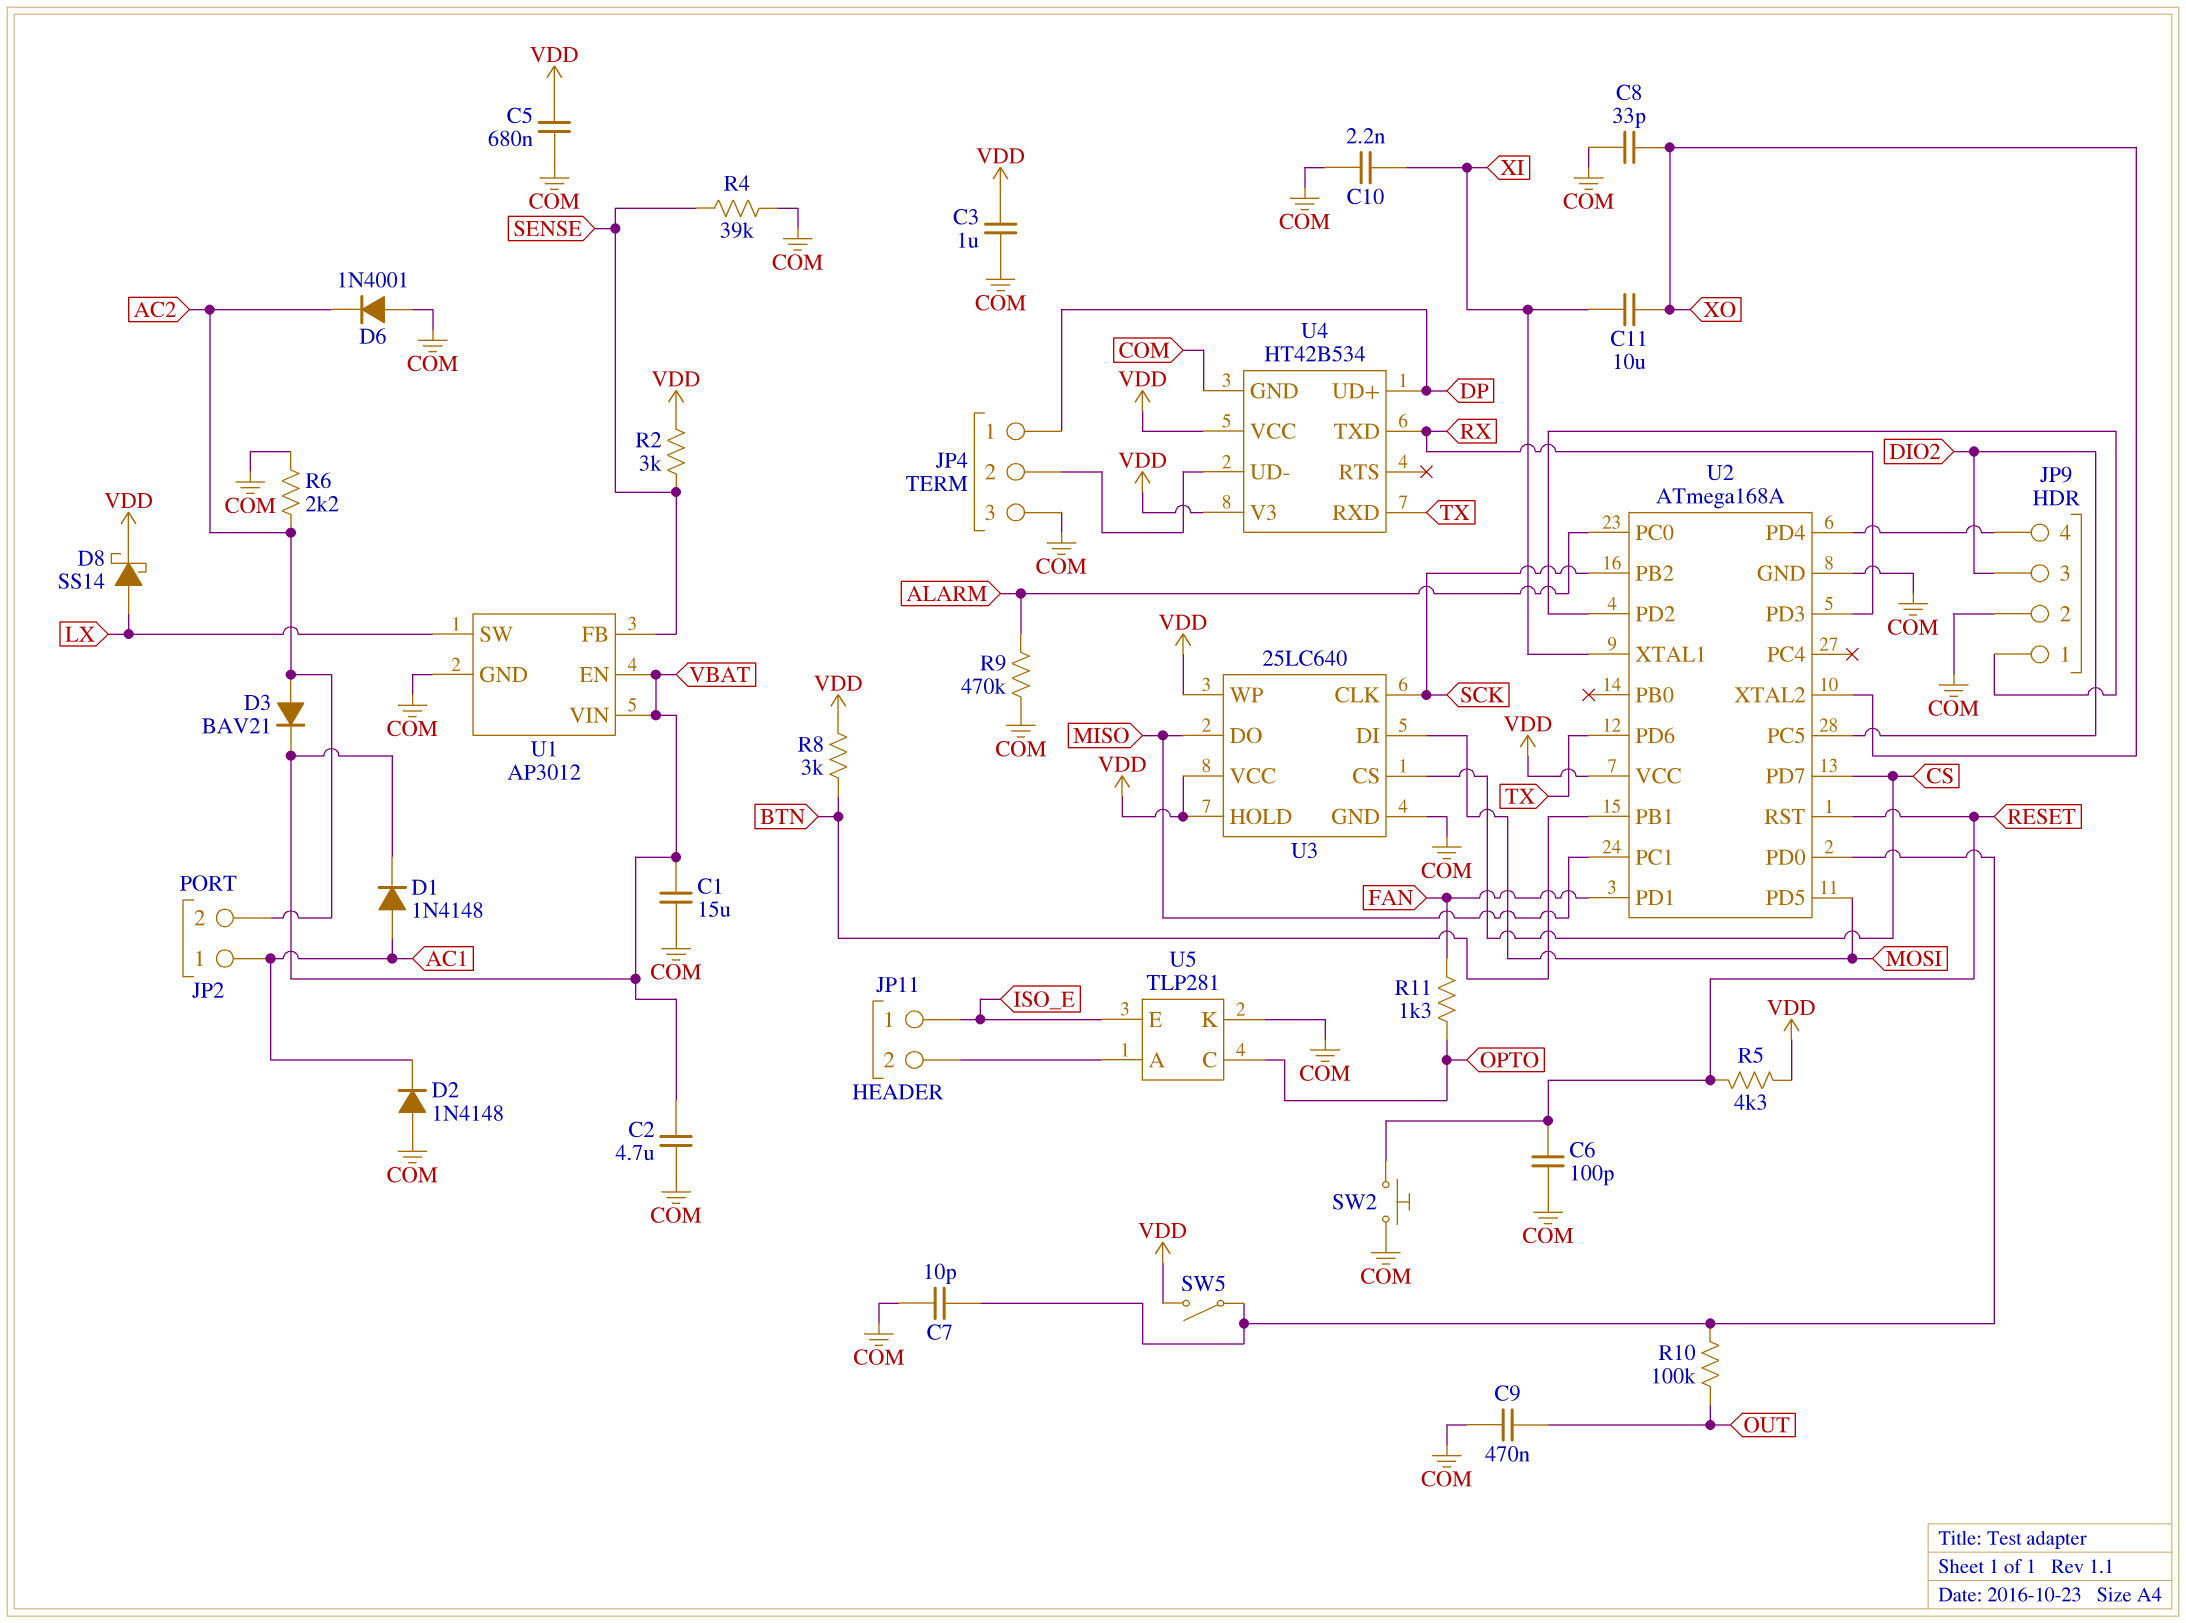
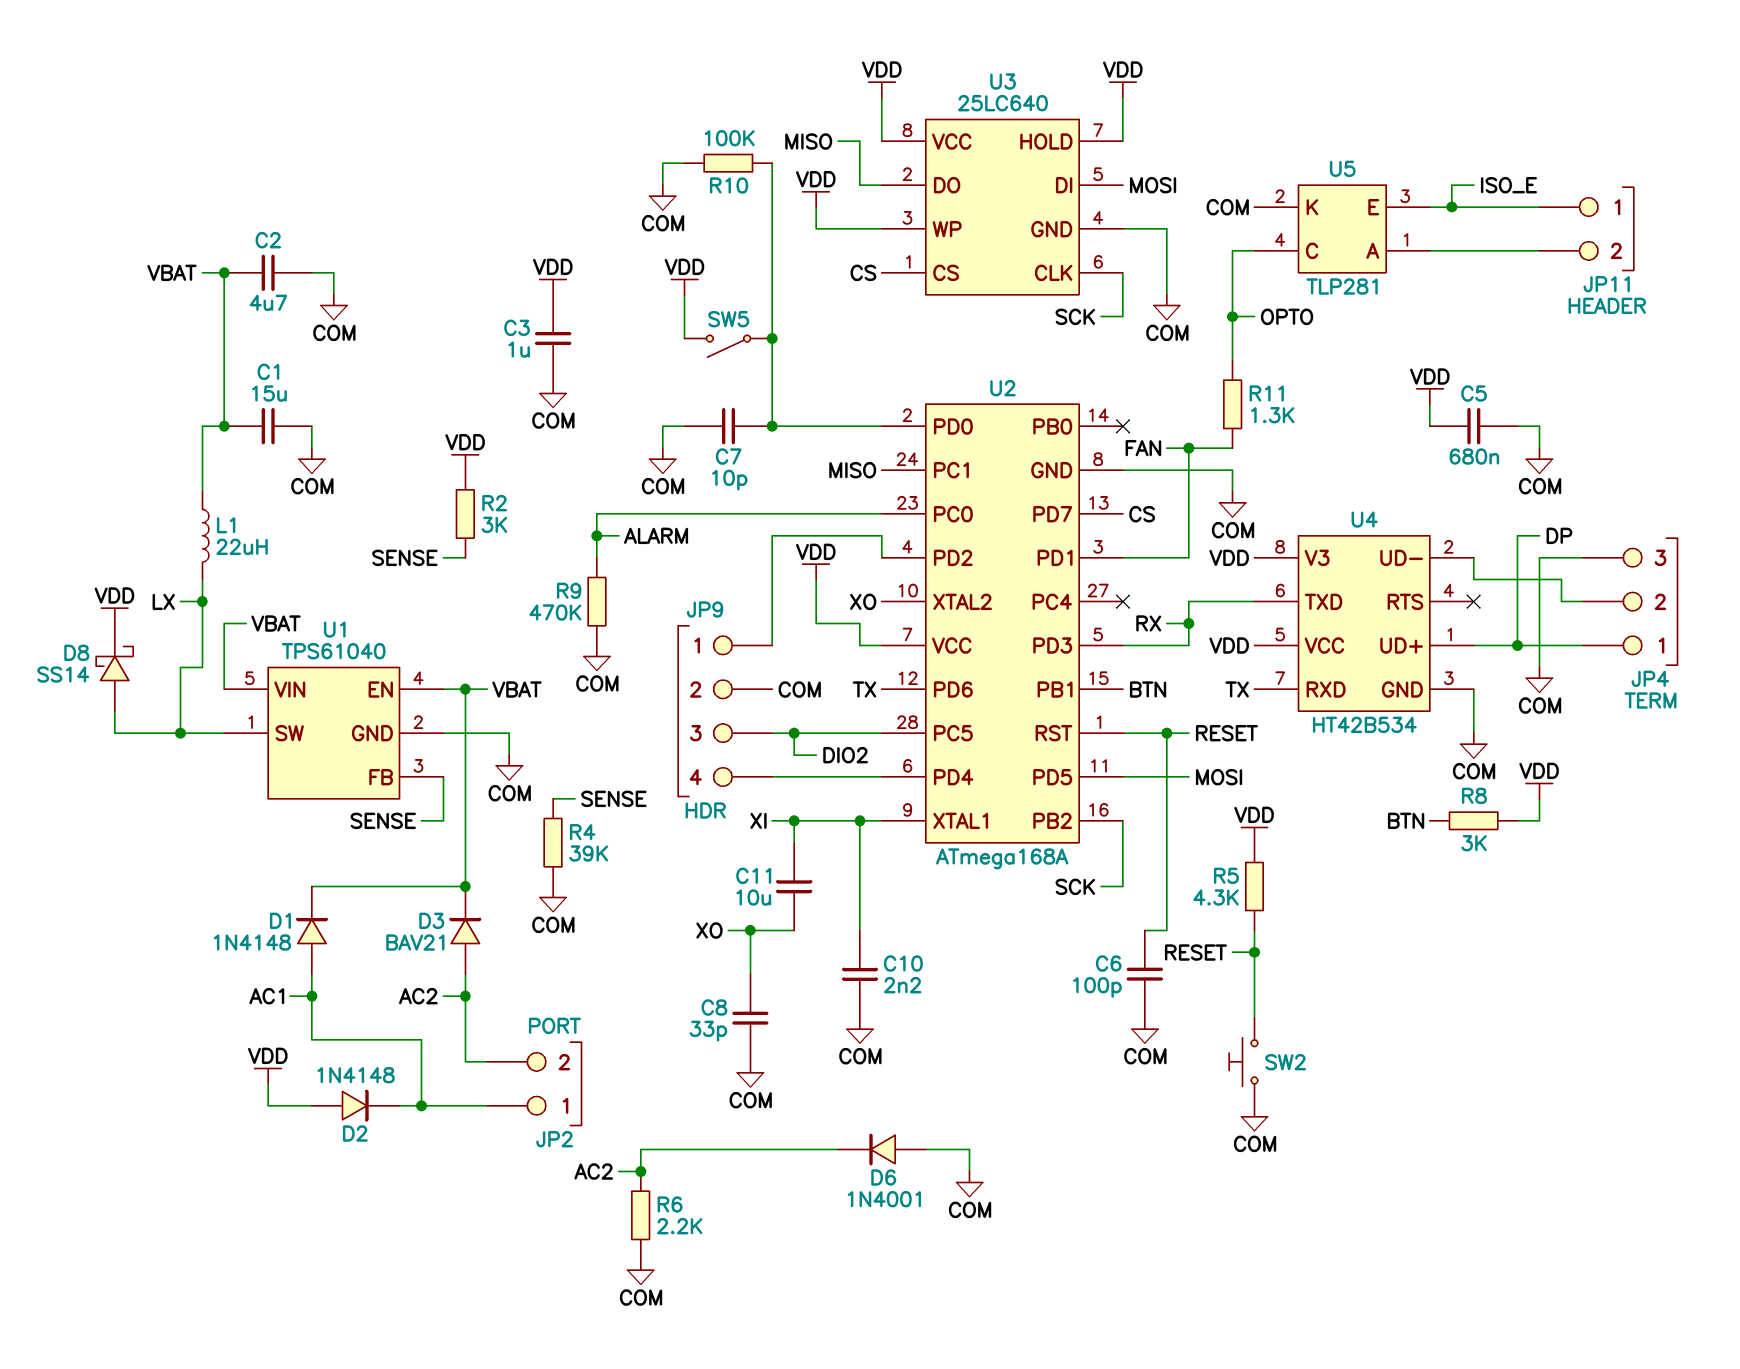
C9: 470nF (COM, OUT) -> none
D2: diode 1N4148 (A COM, K AC1) -> diode 1N4148 (A VDD, K AC1)
L1: none -> 22uH (LX, VBAT)
R10: 100k (OUT, U2/PD0) -> 100k (COM, U2/PD0)
U1: AP3012 -> TPS61040

